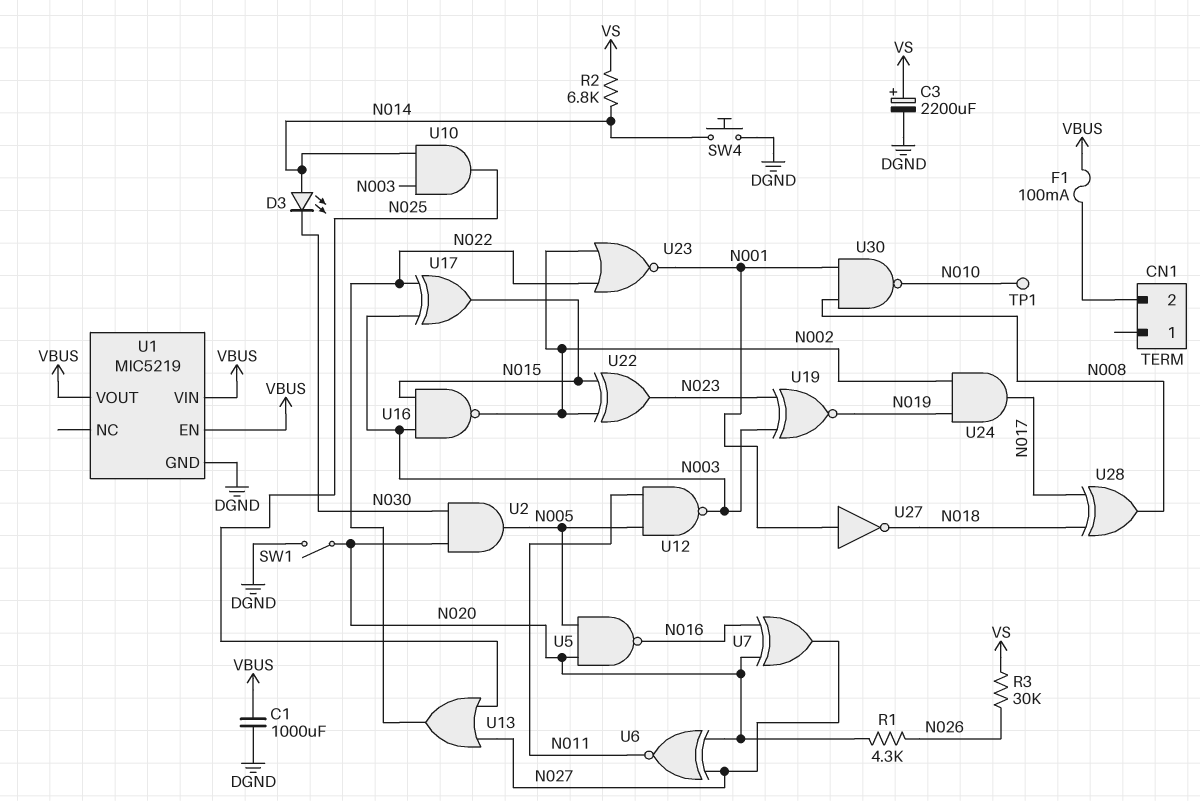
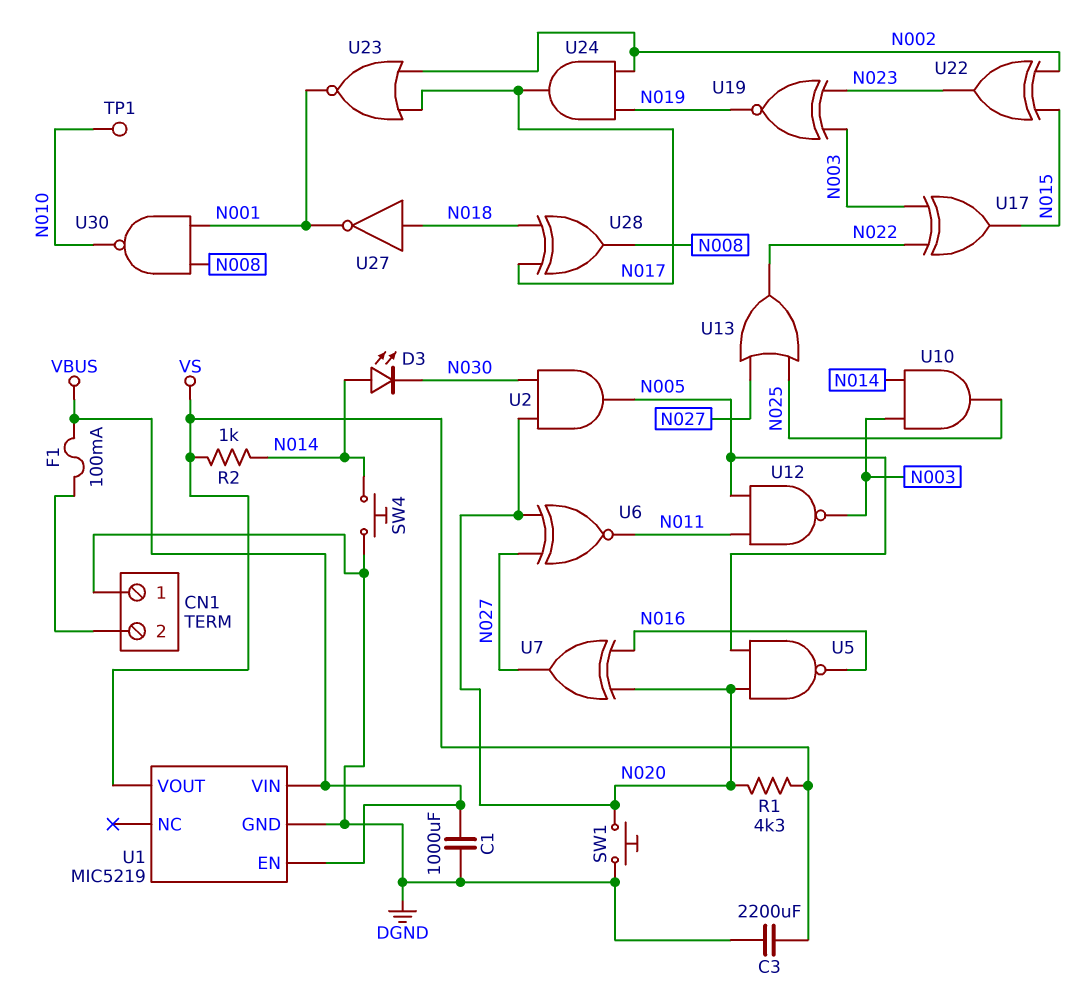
C3: 2200uF (plus VS, minus DGND) -> 2200uF (DGND, VS)
CN1 pin 1: none -> DGND
R1: 4.3k (N020, N026) -> 4.3k (N020, VS)
R2: 6.8k (N014, VS) -> 1k (N014, VS)
R3: 30k (N026, VS) -> none
SW1: switch (DGND, N020) -> button (DGND, N020)
U1 pin VOUT: VBUS -> VS
U16: NAND (in N003, in N015, out N002) -> none
U23: NOR (in N002, in N022, out N001) -> NOR (in N002, in N017, out N001)
U27: NOT (in N001, out N018) -> NOT (in N018, out N001)

